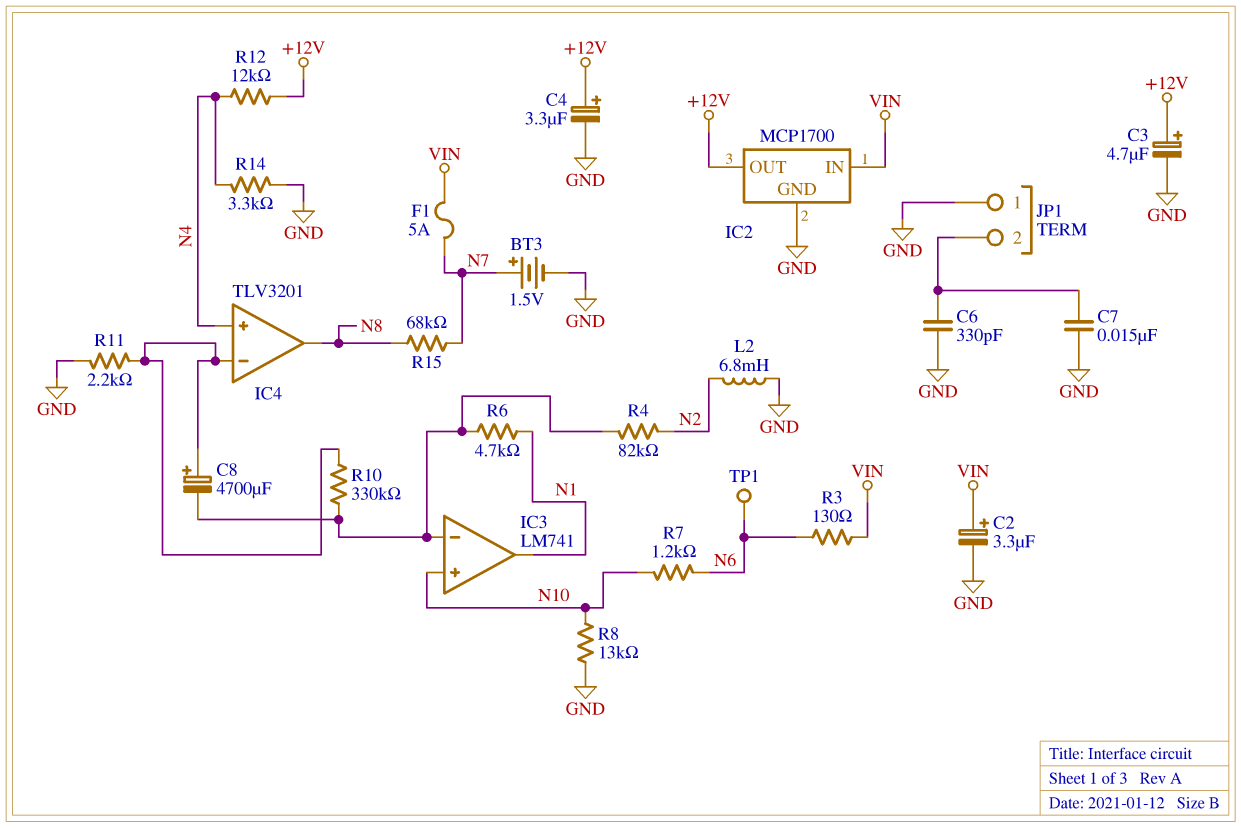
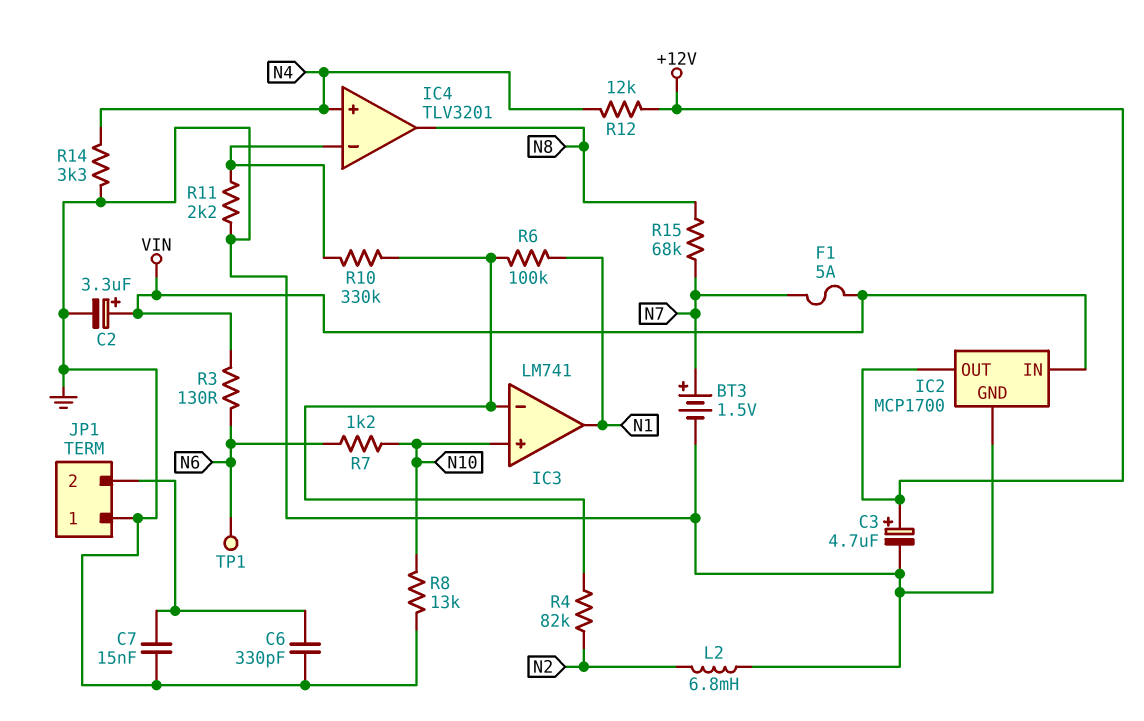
C4: 3.3uF (plus +12V, minus GND) -> none
C8: 4700uF (plus IC4/in-, minus IC3/in-) -> none
R6: 4.7k (IC3/in-, N1) -> 100k (IC3/in-, N1)

